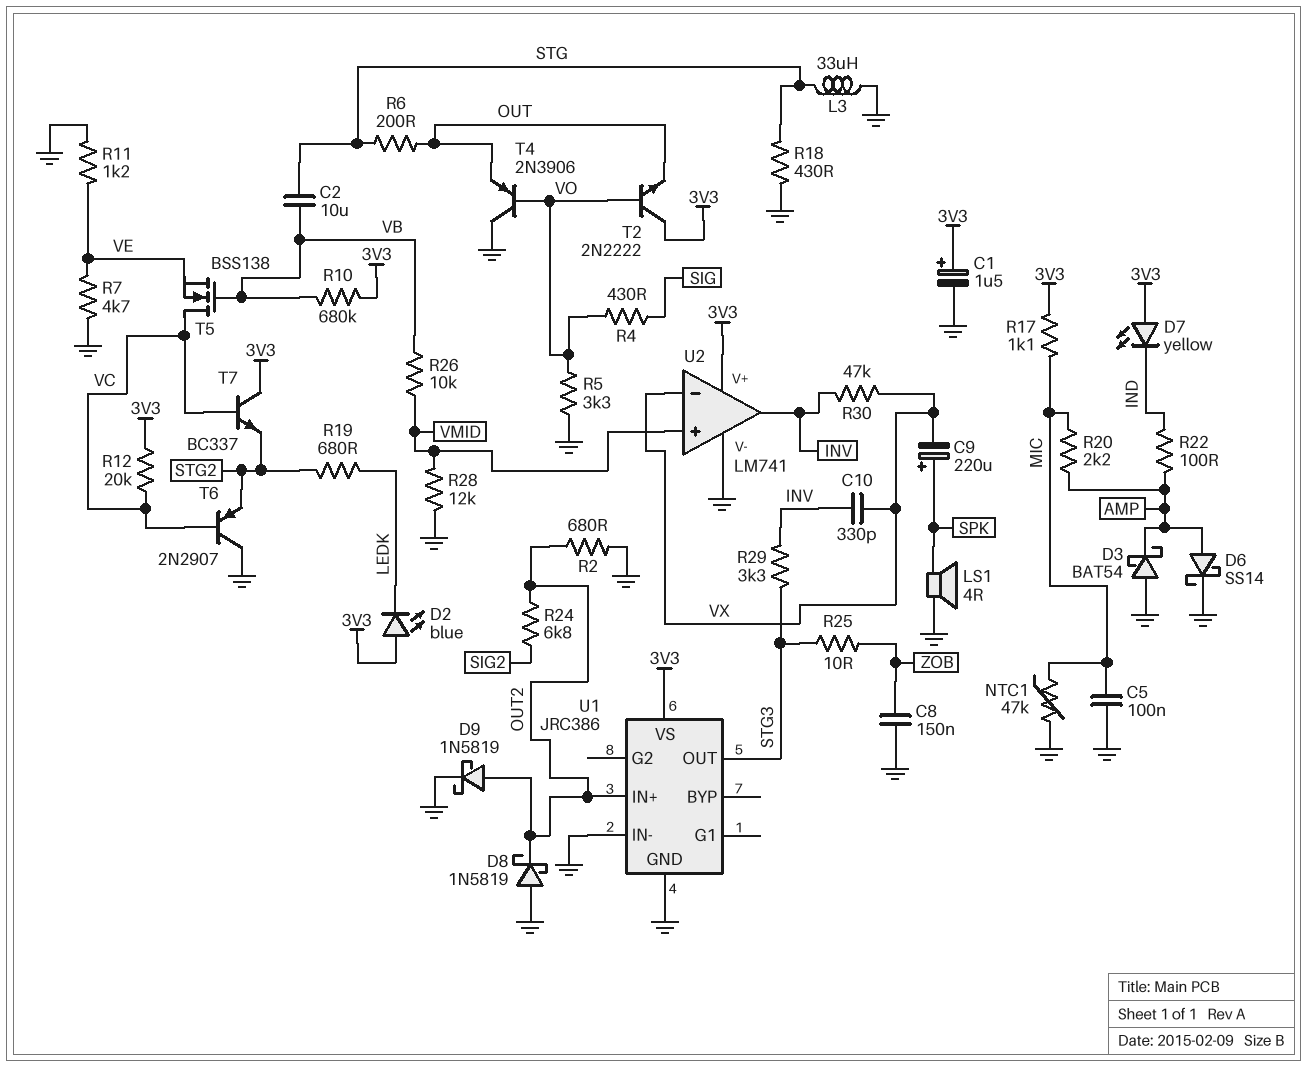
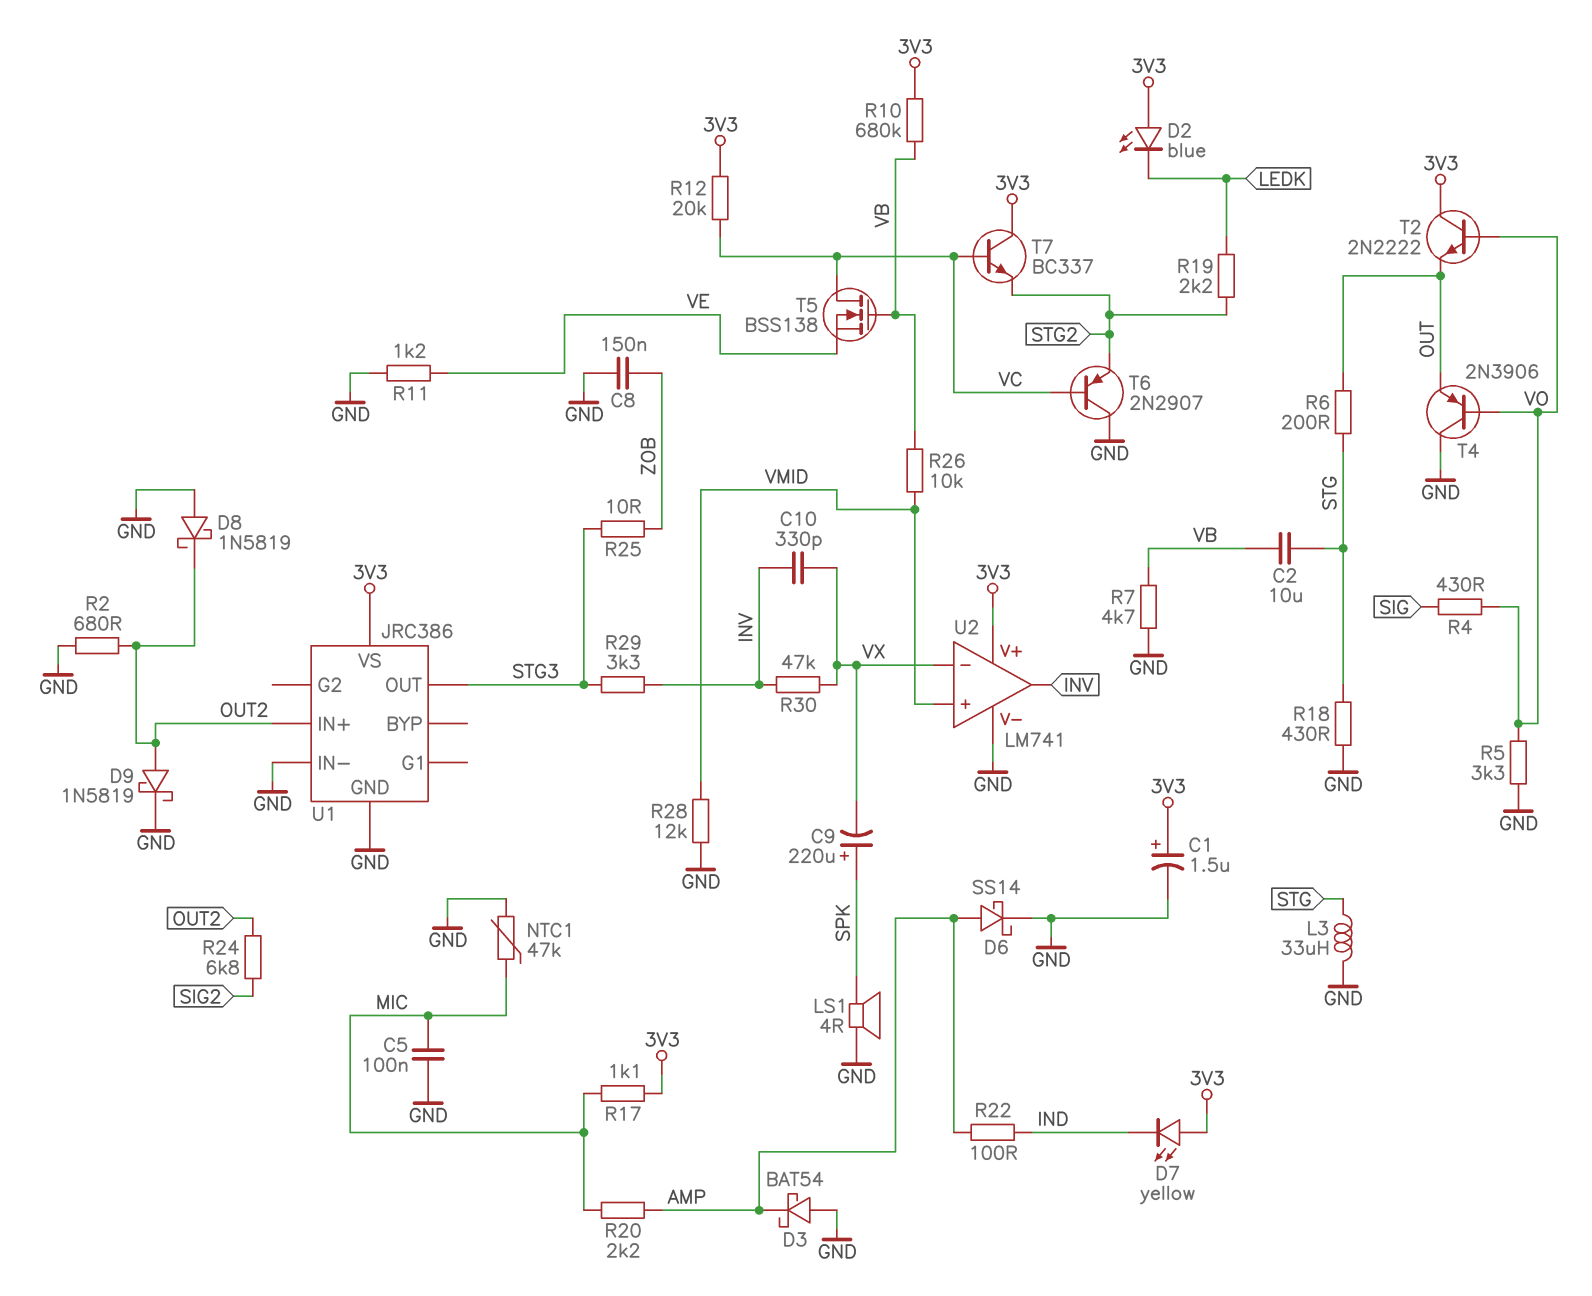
R7: 4.7k (GND, VE) -> 4.7k (GND, VB)
R19: 680 (LEDK, STG2) -> 2.2k (LEDK, STG2)

